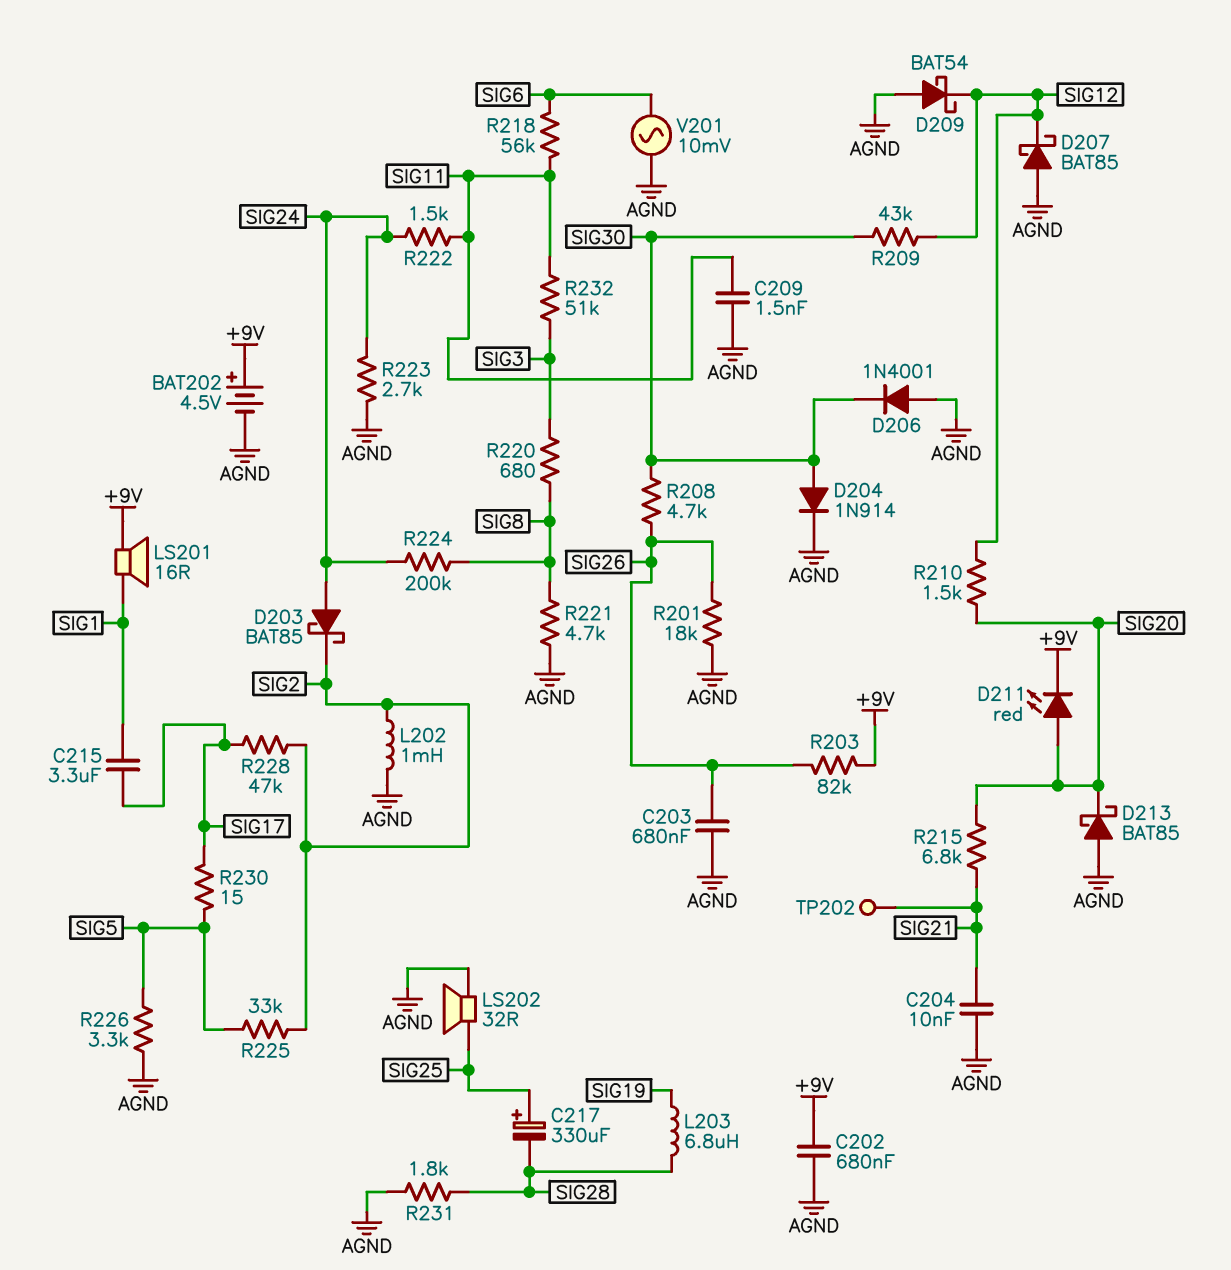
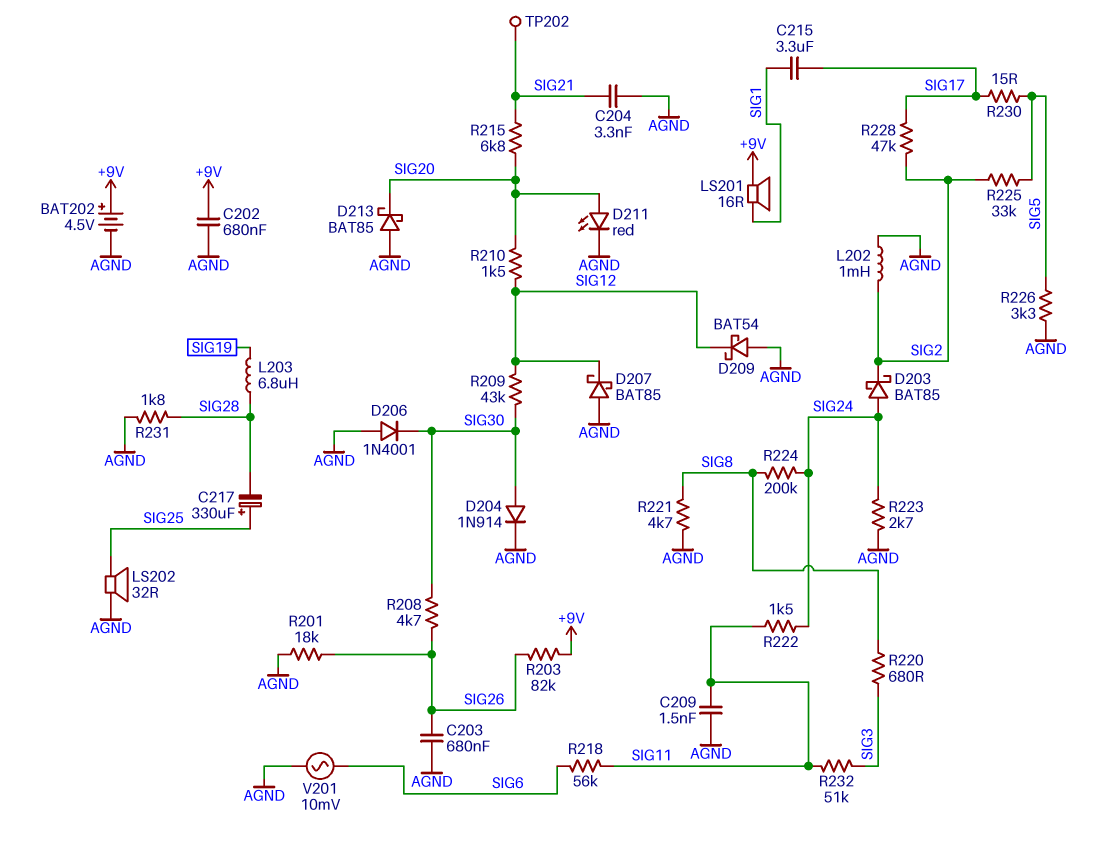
C204: 10nF (AGND, SIG21) -> 3.3nF (AGND, SIG21)
D211: LED red (A SIG20, K +9V) -> LED red (A SIG20, K AGND)

